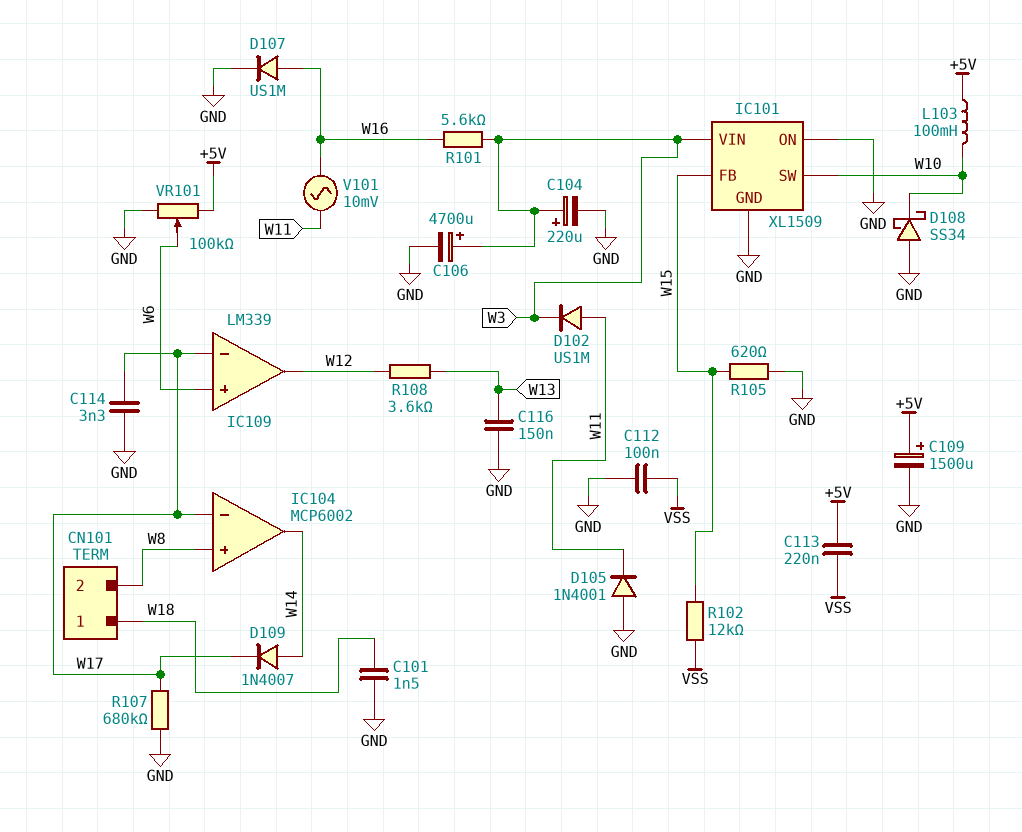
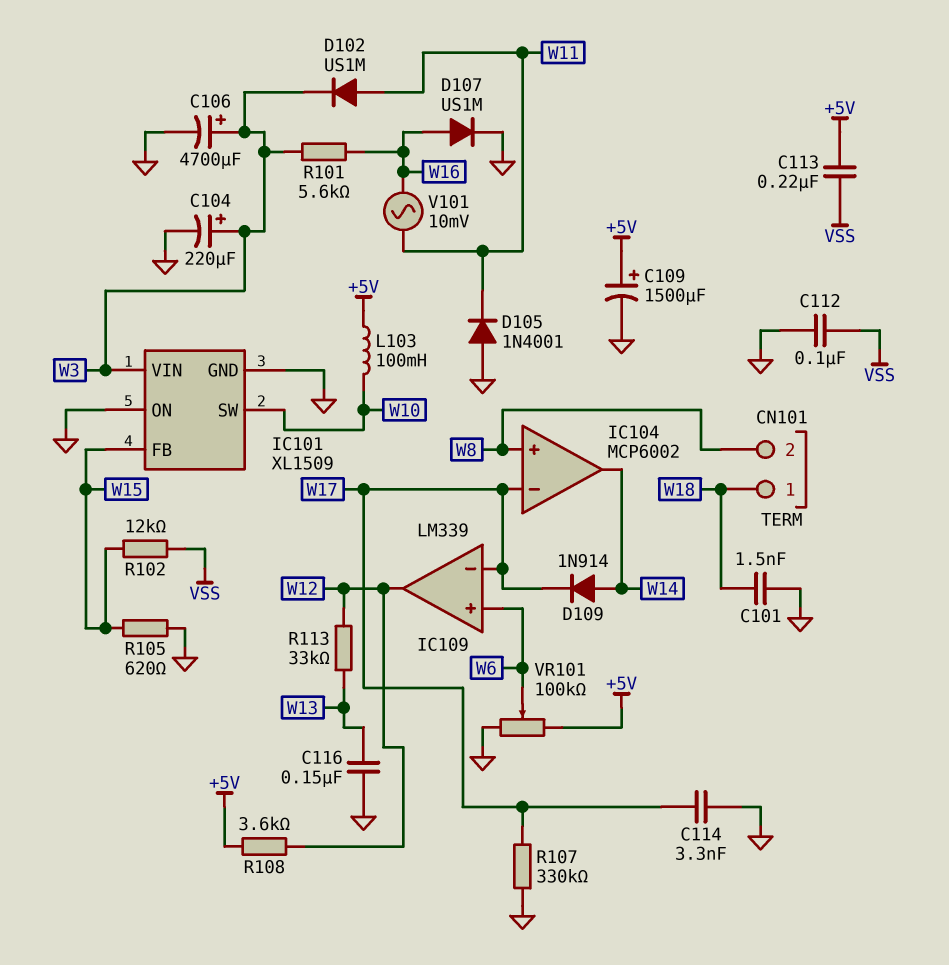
D108: schottky SS34 (A GND, K W10) -> none
D109: diode 1N4007 (A W14, K W17) -> diode 1N914 (A W14, K W17)
R107: 680k (GND, W17) -> 330k (GND, W17)
R108: 3.6k (W12, W13) -> 3.6k (+5V, W12)
R113: none -> 33k (W12, W13)

